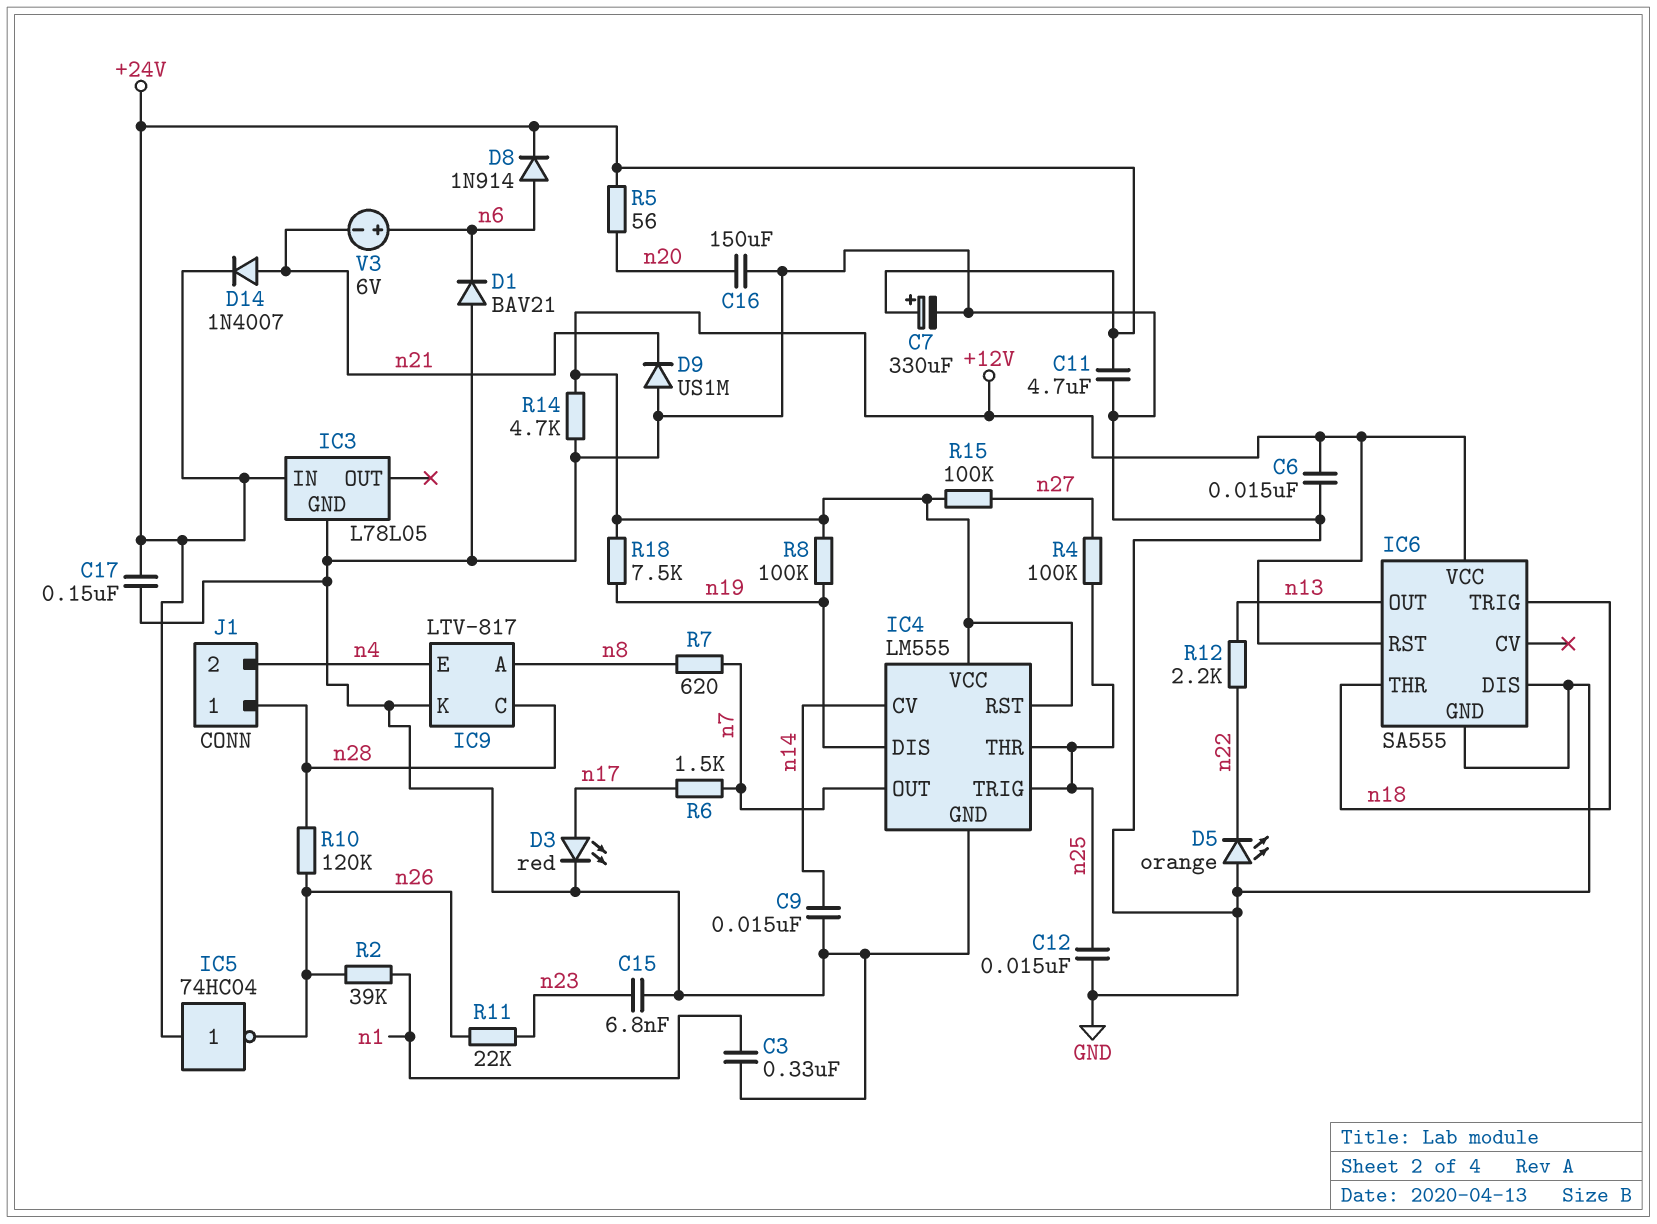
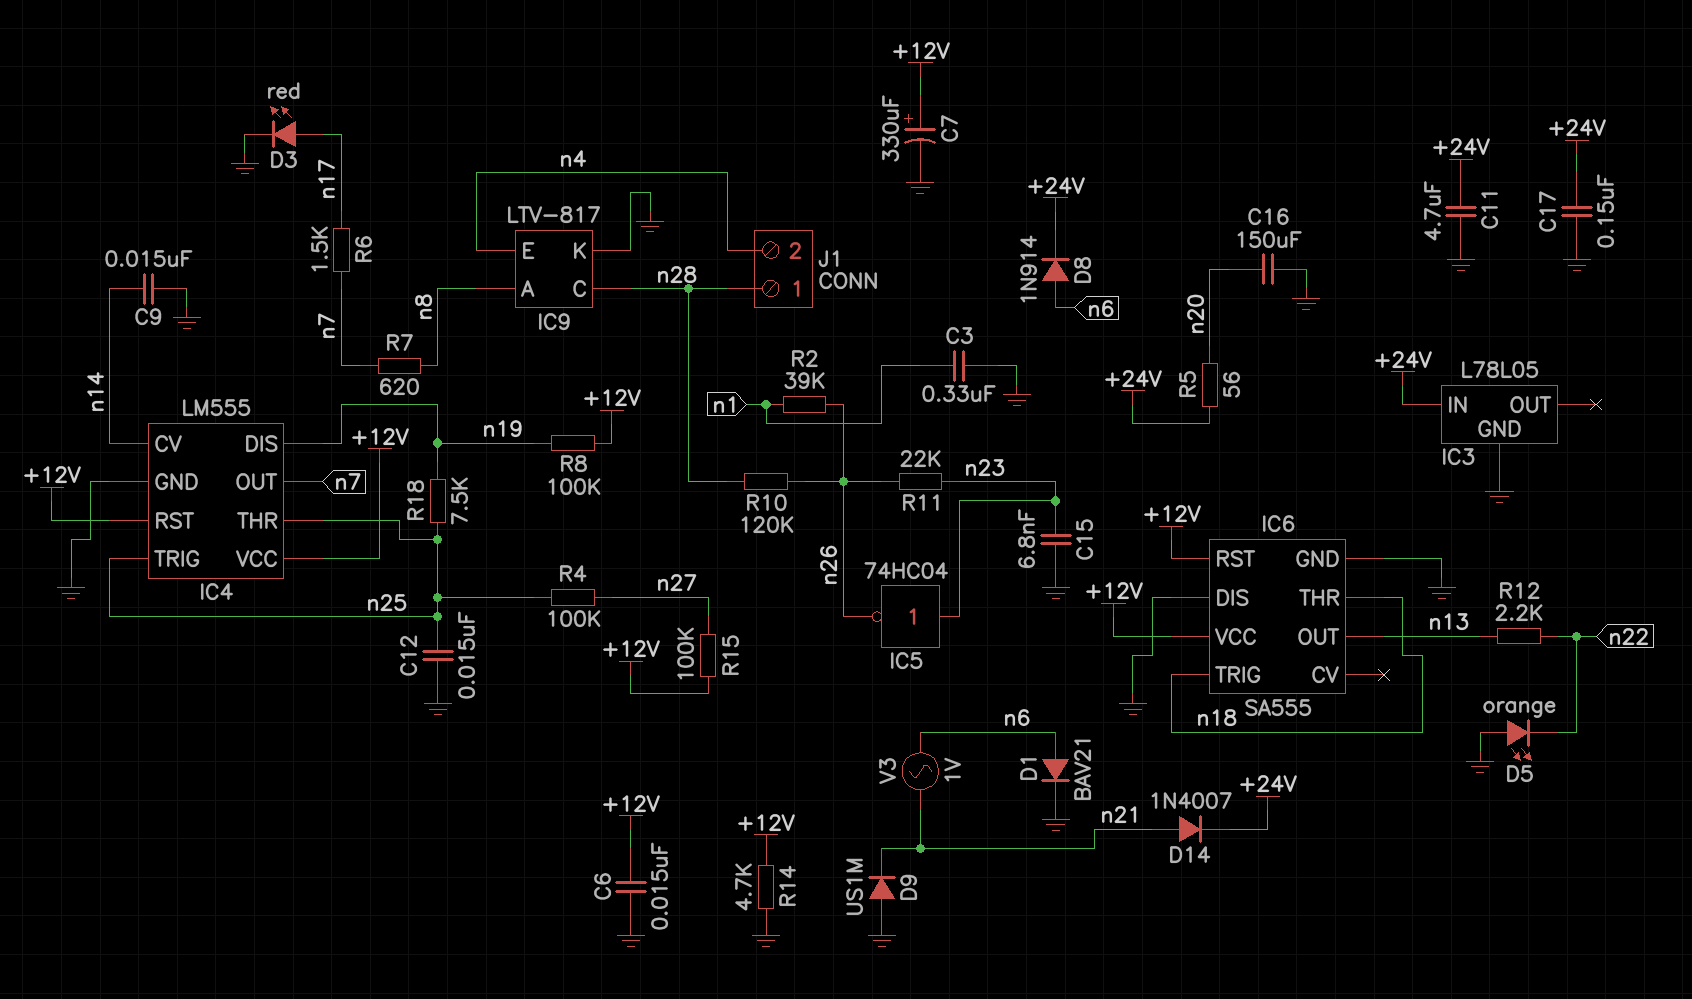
C7: 330uF (plus +24V, minus GND) -> 330uF (plus +12V, minus GND)
D1: diode BAV21 (A GND, K n6) -> diode BAV21 (A n6, K GND)
IC5: NOT 74HC04 (in +24V, out n26) -> NOT 74HC04 (in n23, out n26)
R18: 7.5k (+12V, n19) -> 7.5k (n19, n25)
V3: 6V (plus n6, minus n21) -> AC 1V (n6, n21)

